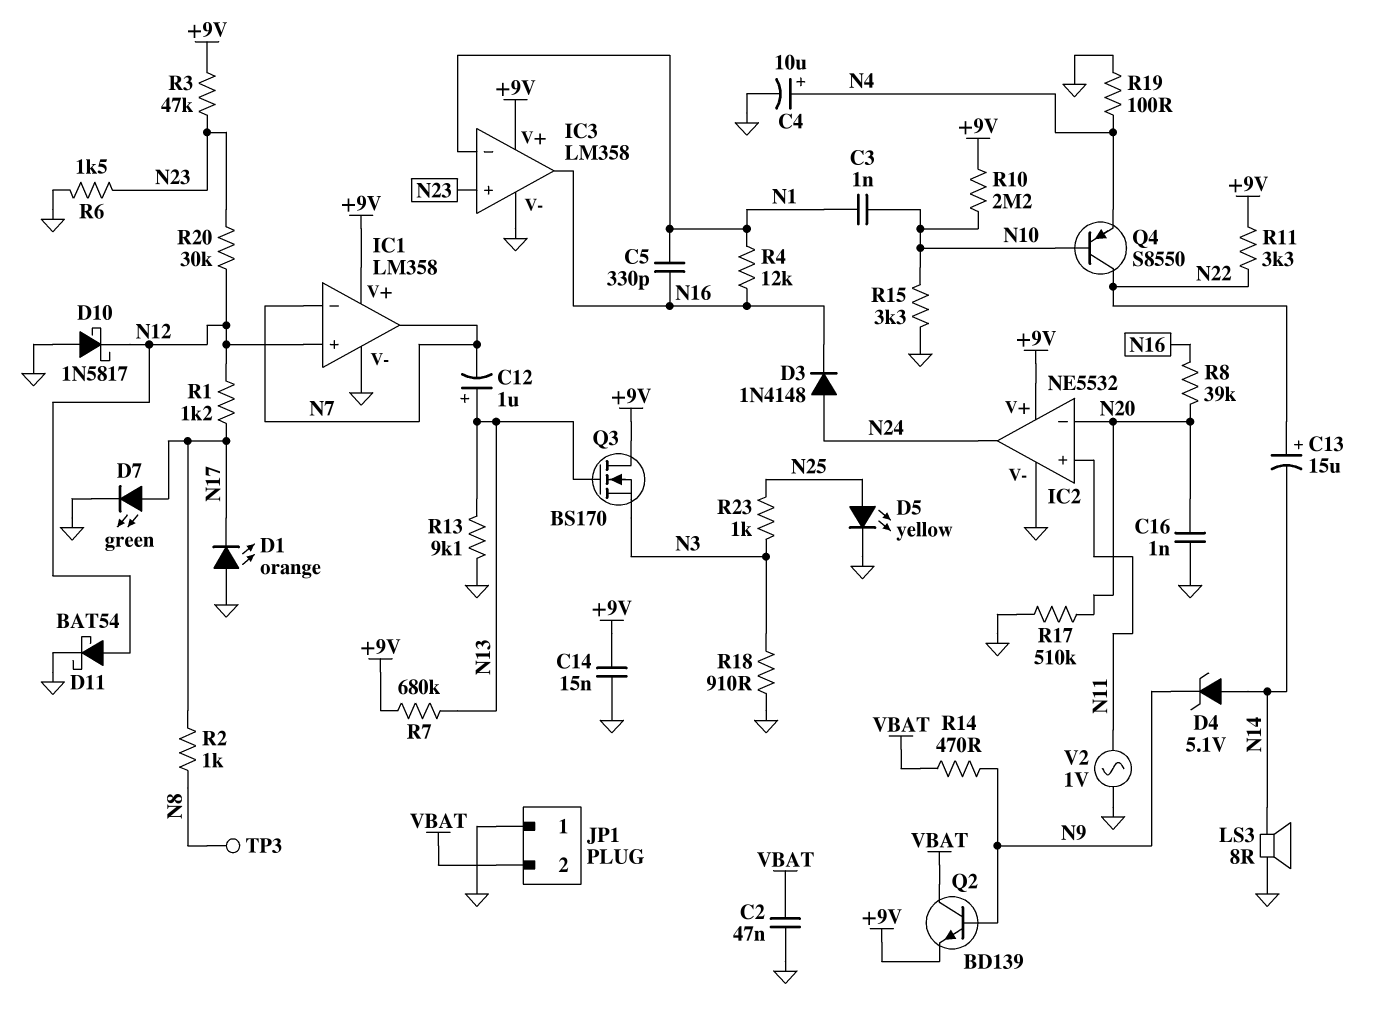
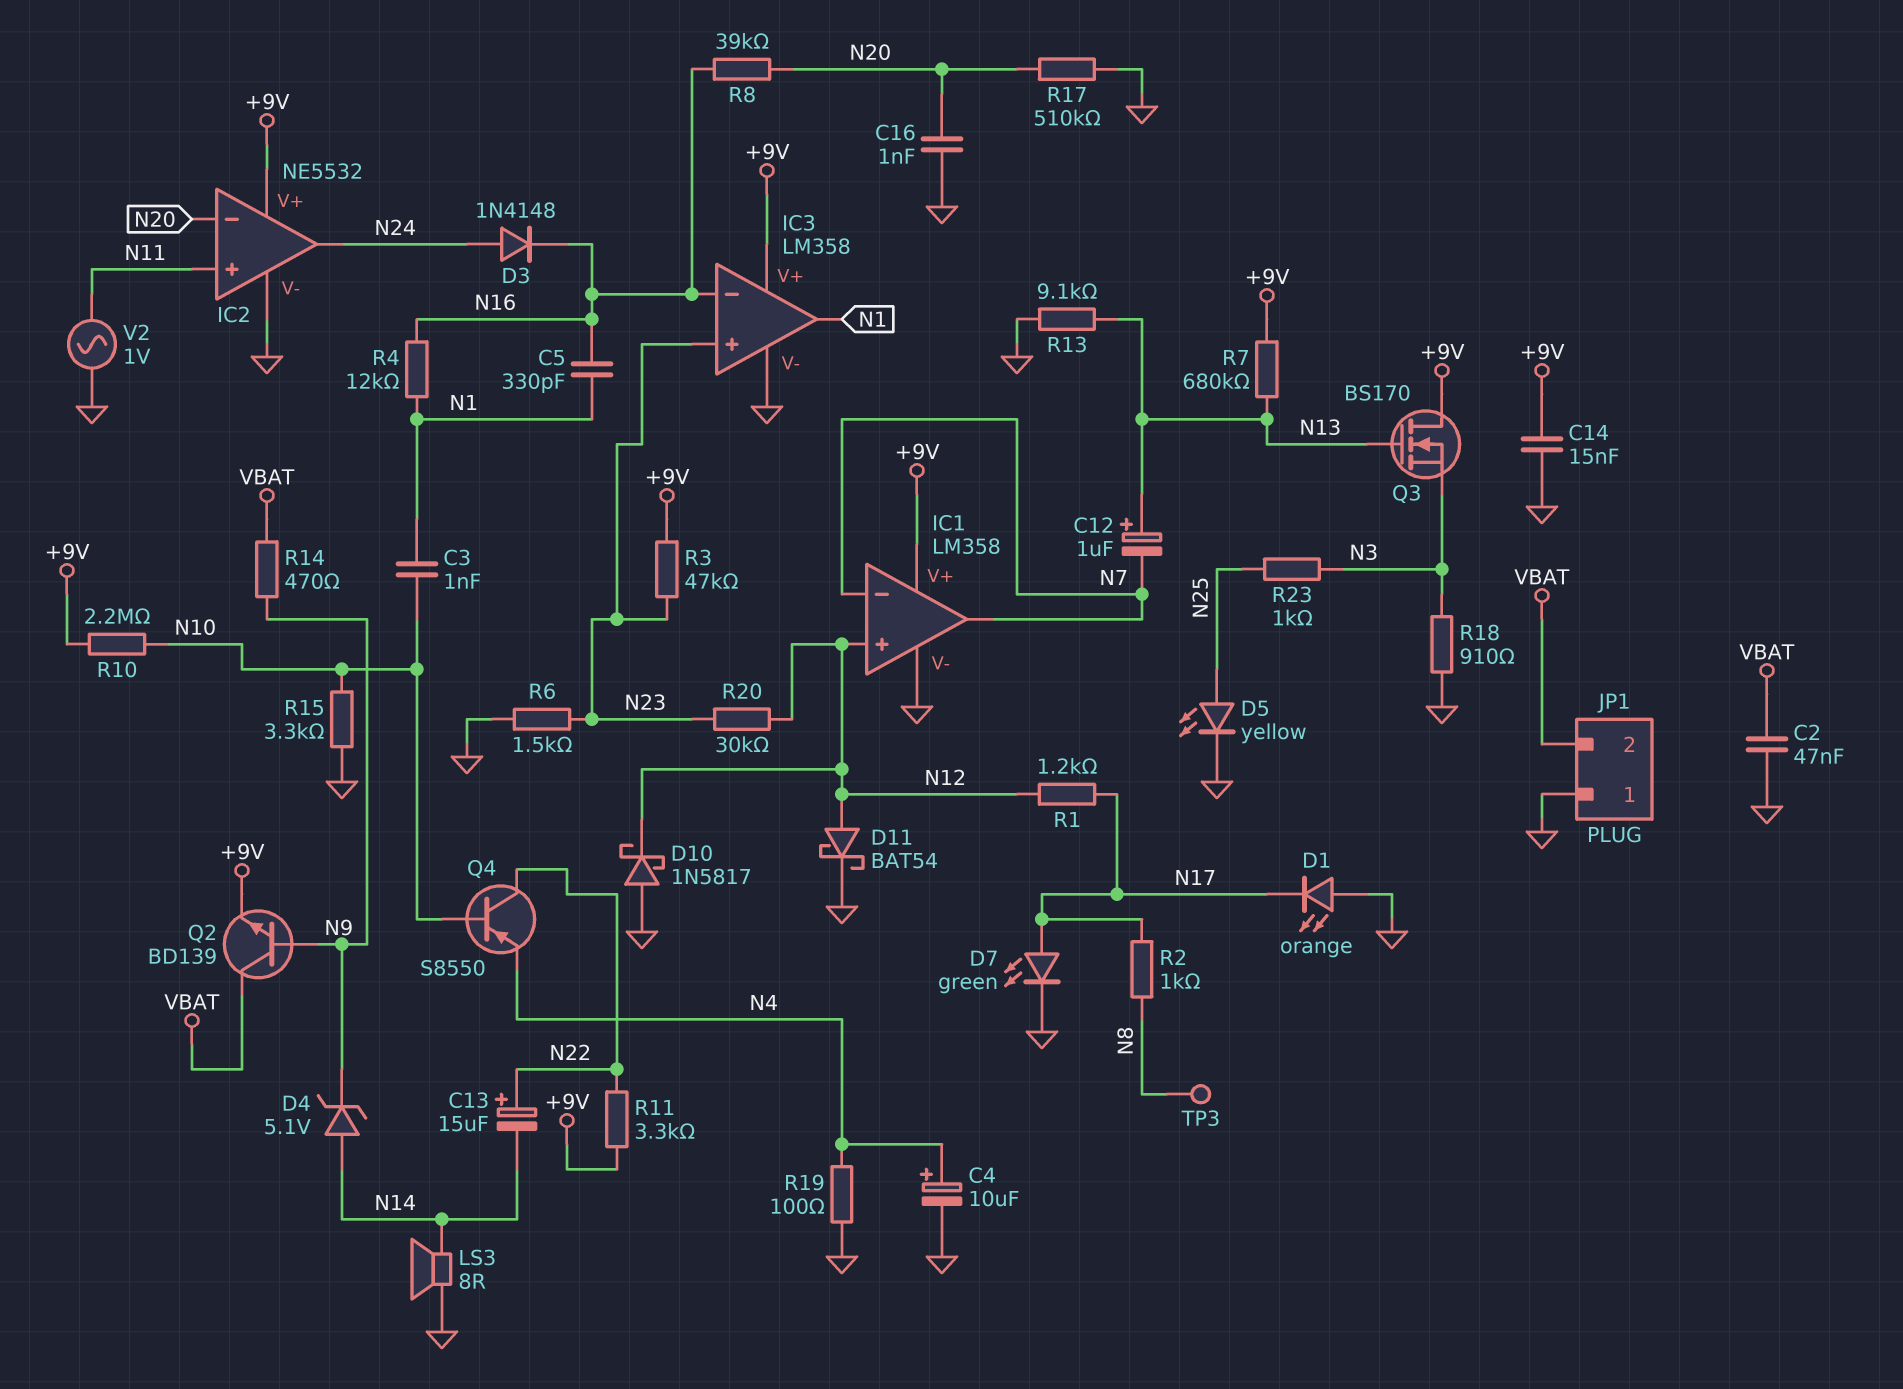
IC3 pin in-: N1 -> N16
IC3 pin out: N16 -> N1

